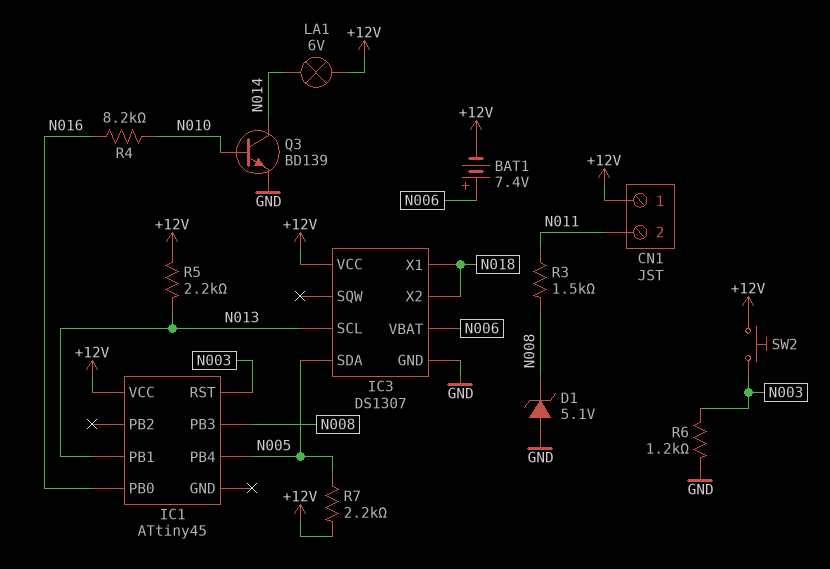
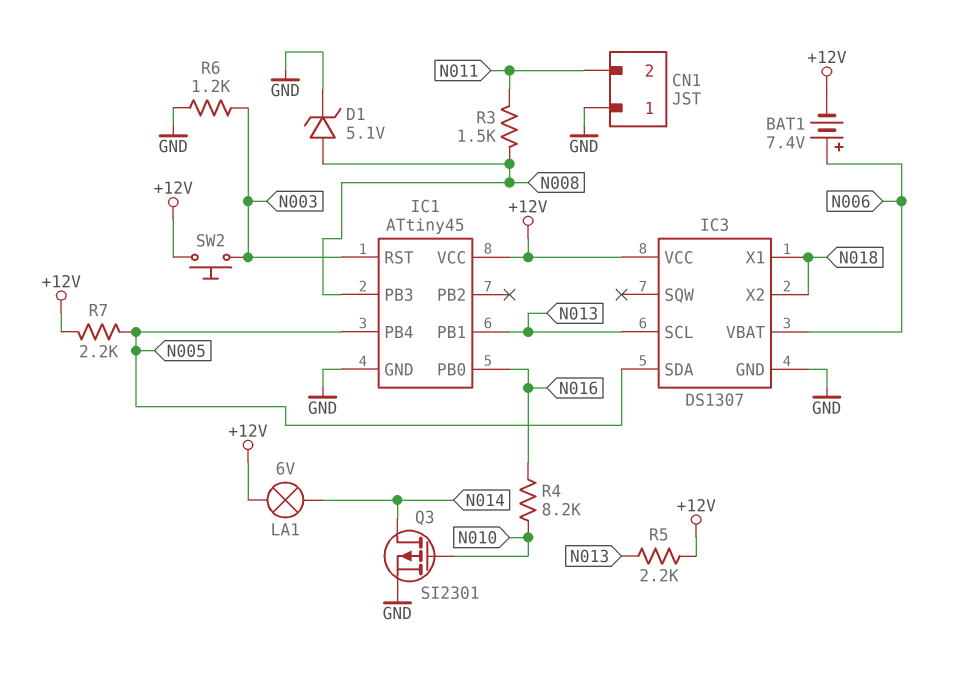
CN1 pin 1: +12V -> GND
D1: zener 5.1V (A GND, K N008) -> zener 5.1V (A N008, K GND)
IC1 pin GND: none -> GND
Q3: NPN BD139 (B N010, C N014, E GND) -> PMOS SI2301 (G N010, D N014, S GND)

